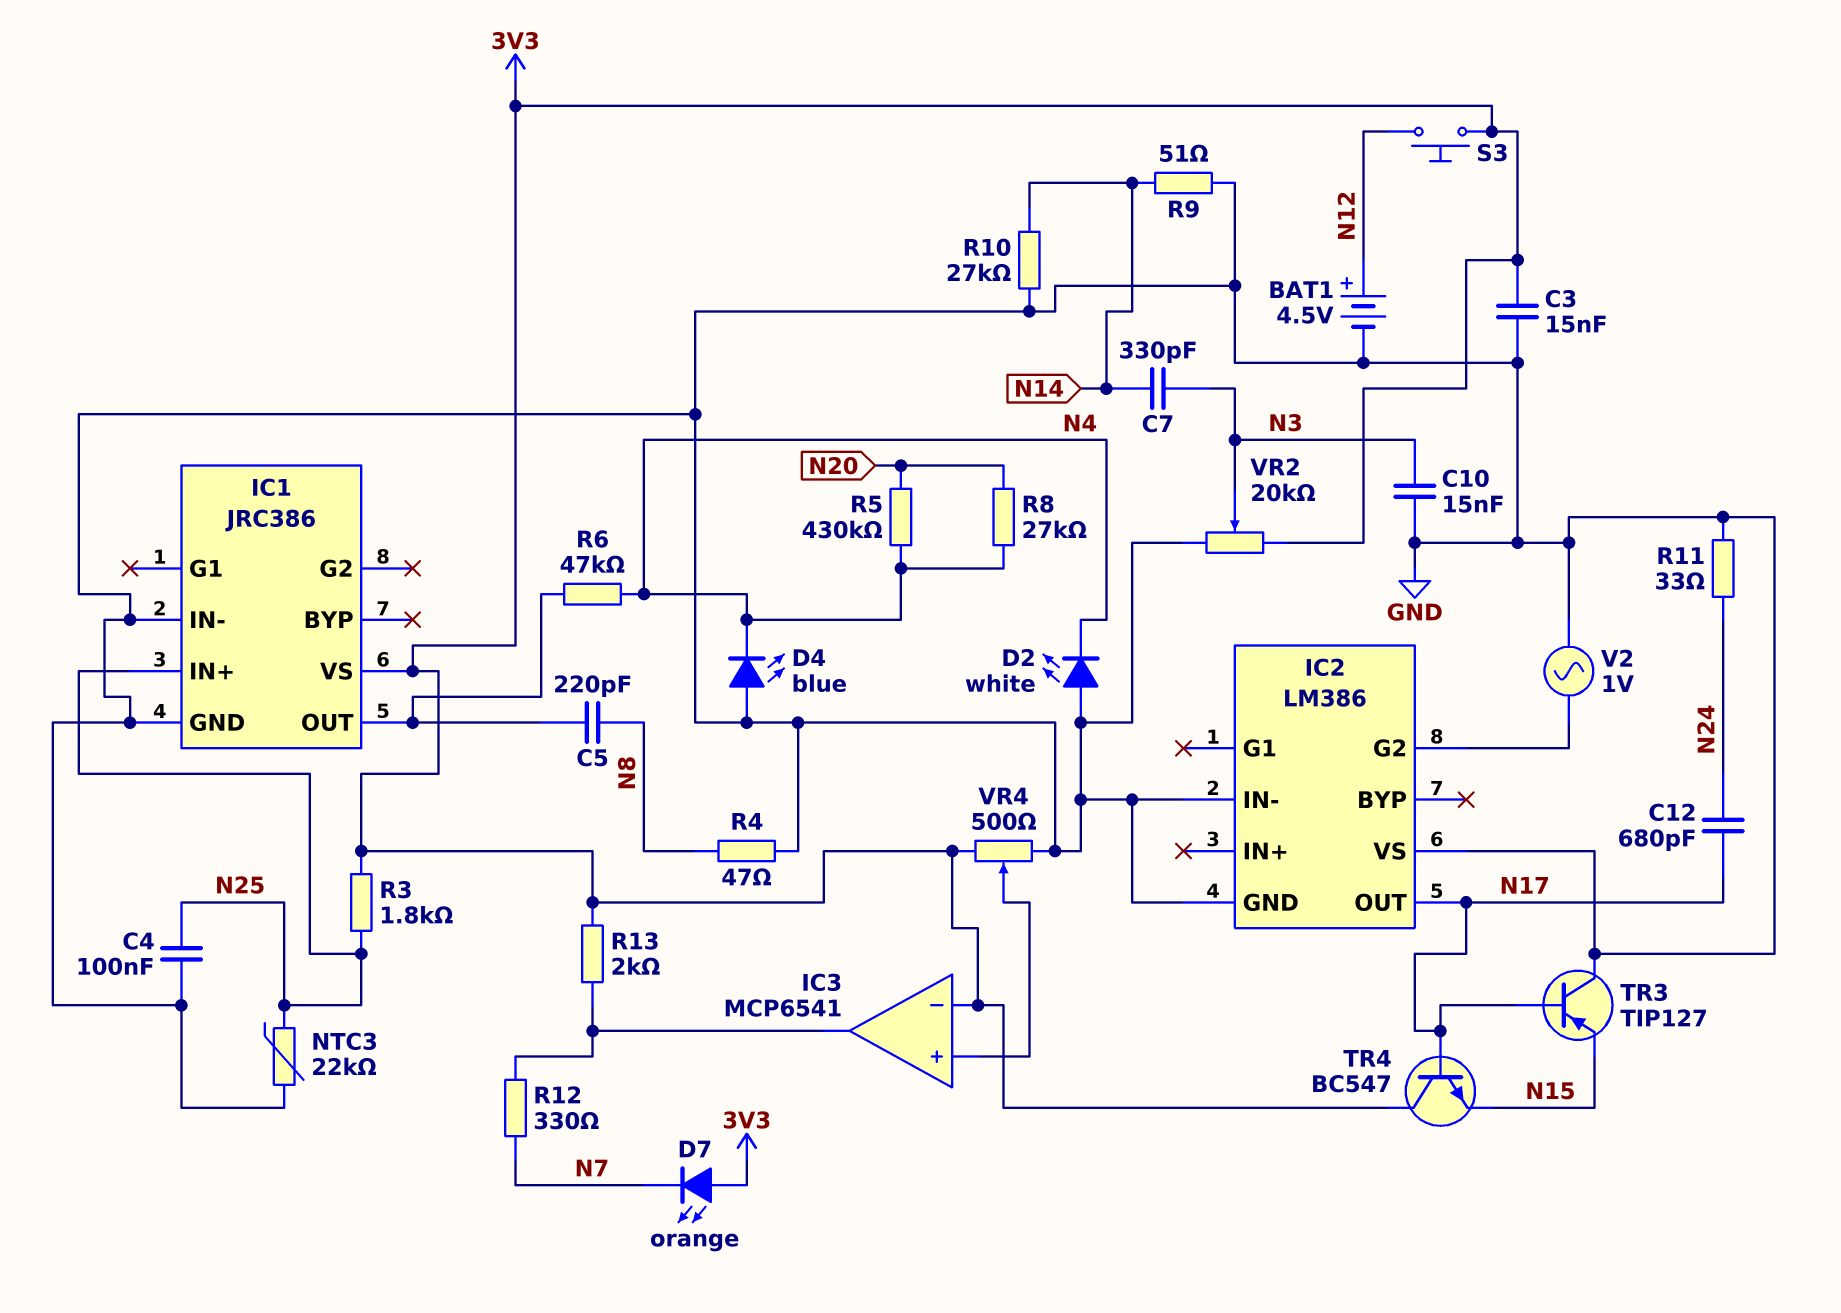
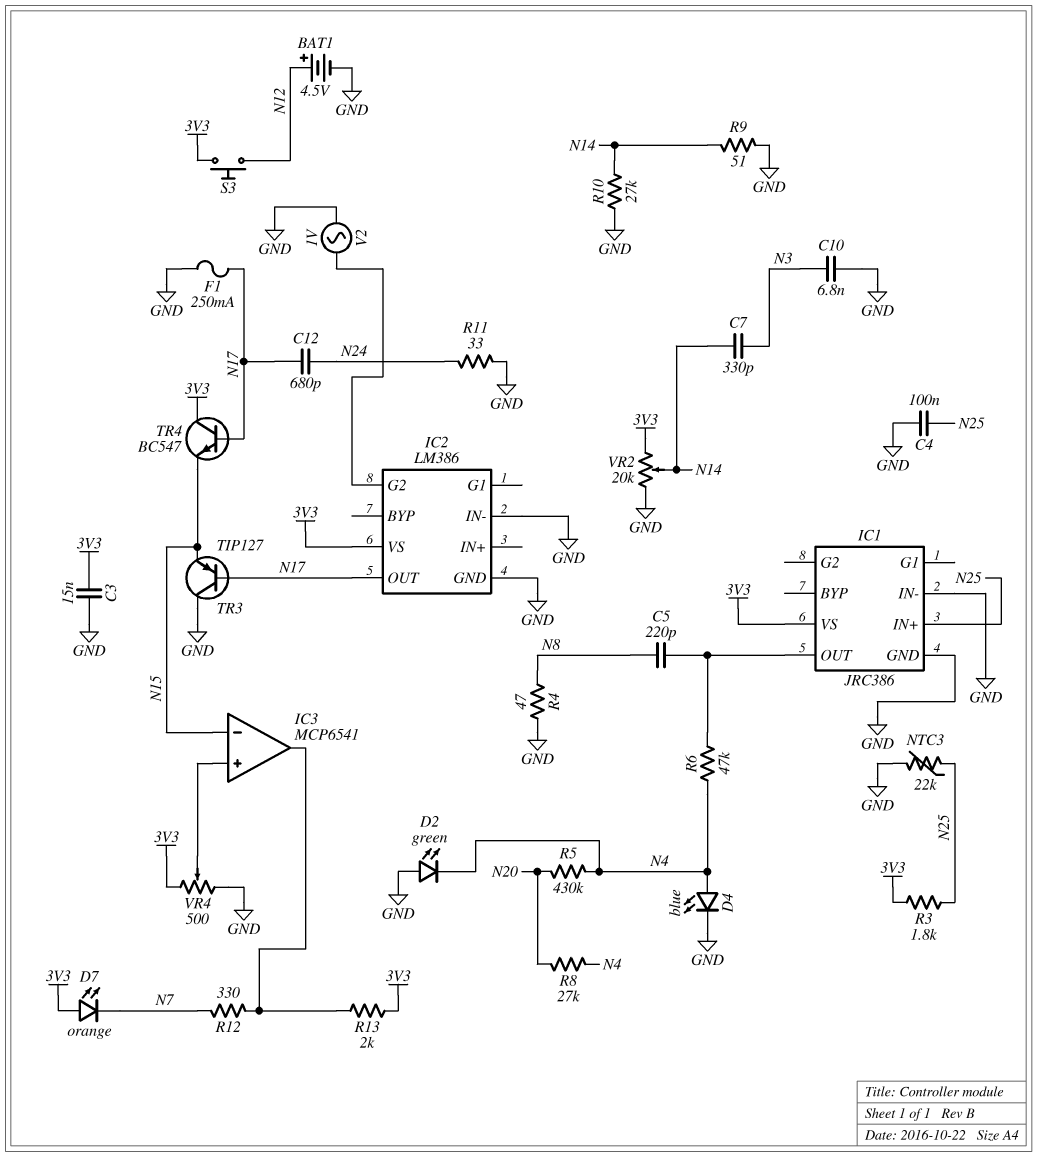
C10: 15nF (GND, N3) -> 6.8nF (GND, N3)
D2: LED white (A GND, K N4) -> LED green (A GND, K N4)
D4: LED blue (A GND, K N4) -> LED blue (A N4, K GND)
F1: none -> 250mA (GND, N17)
IC2 pin VS: GND -> 3V3
IC3 pin in-: 3V3 -> N15
VR2: 20k (3V3, GND, wiper N3) -> 20k (3V3, GND, wiper N14)

